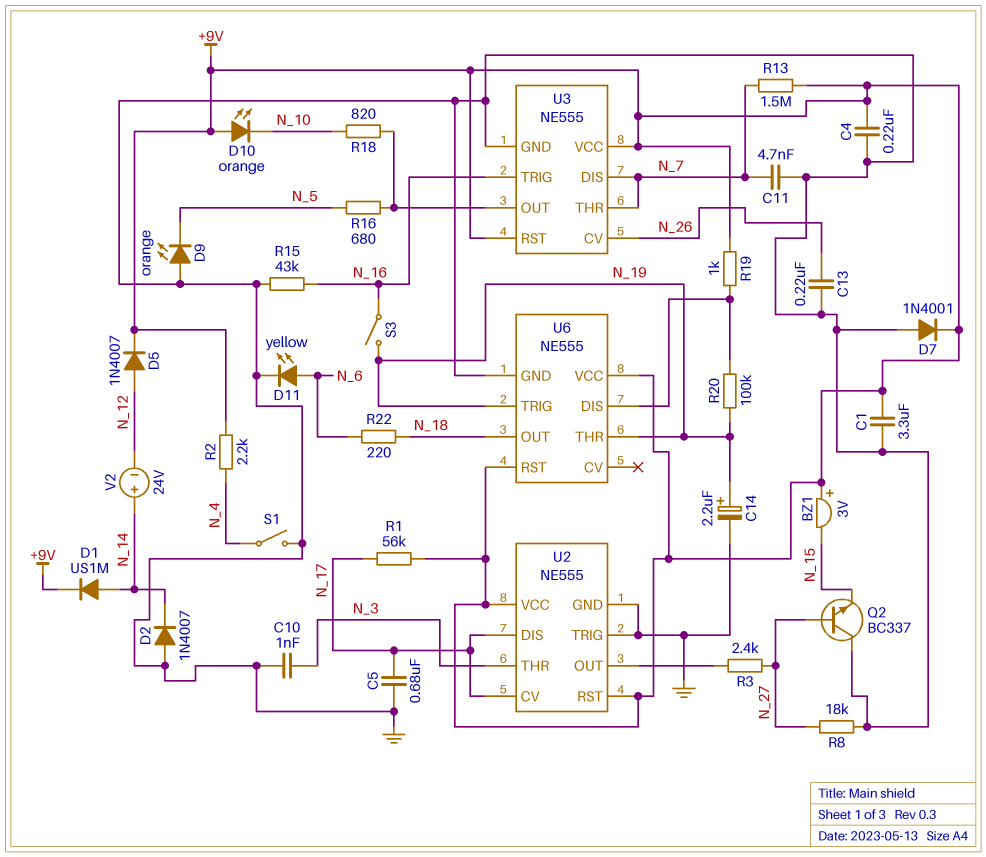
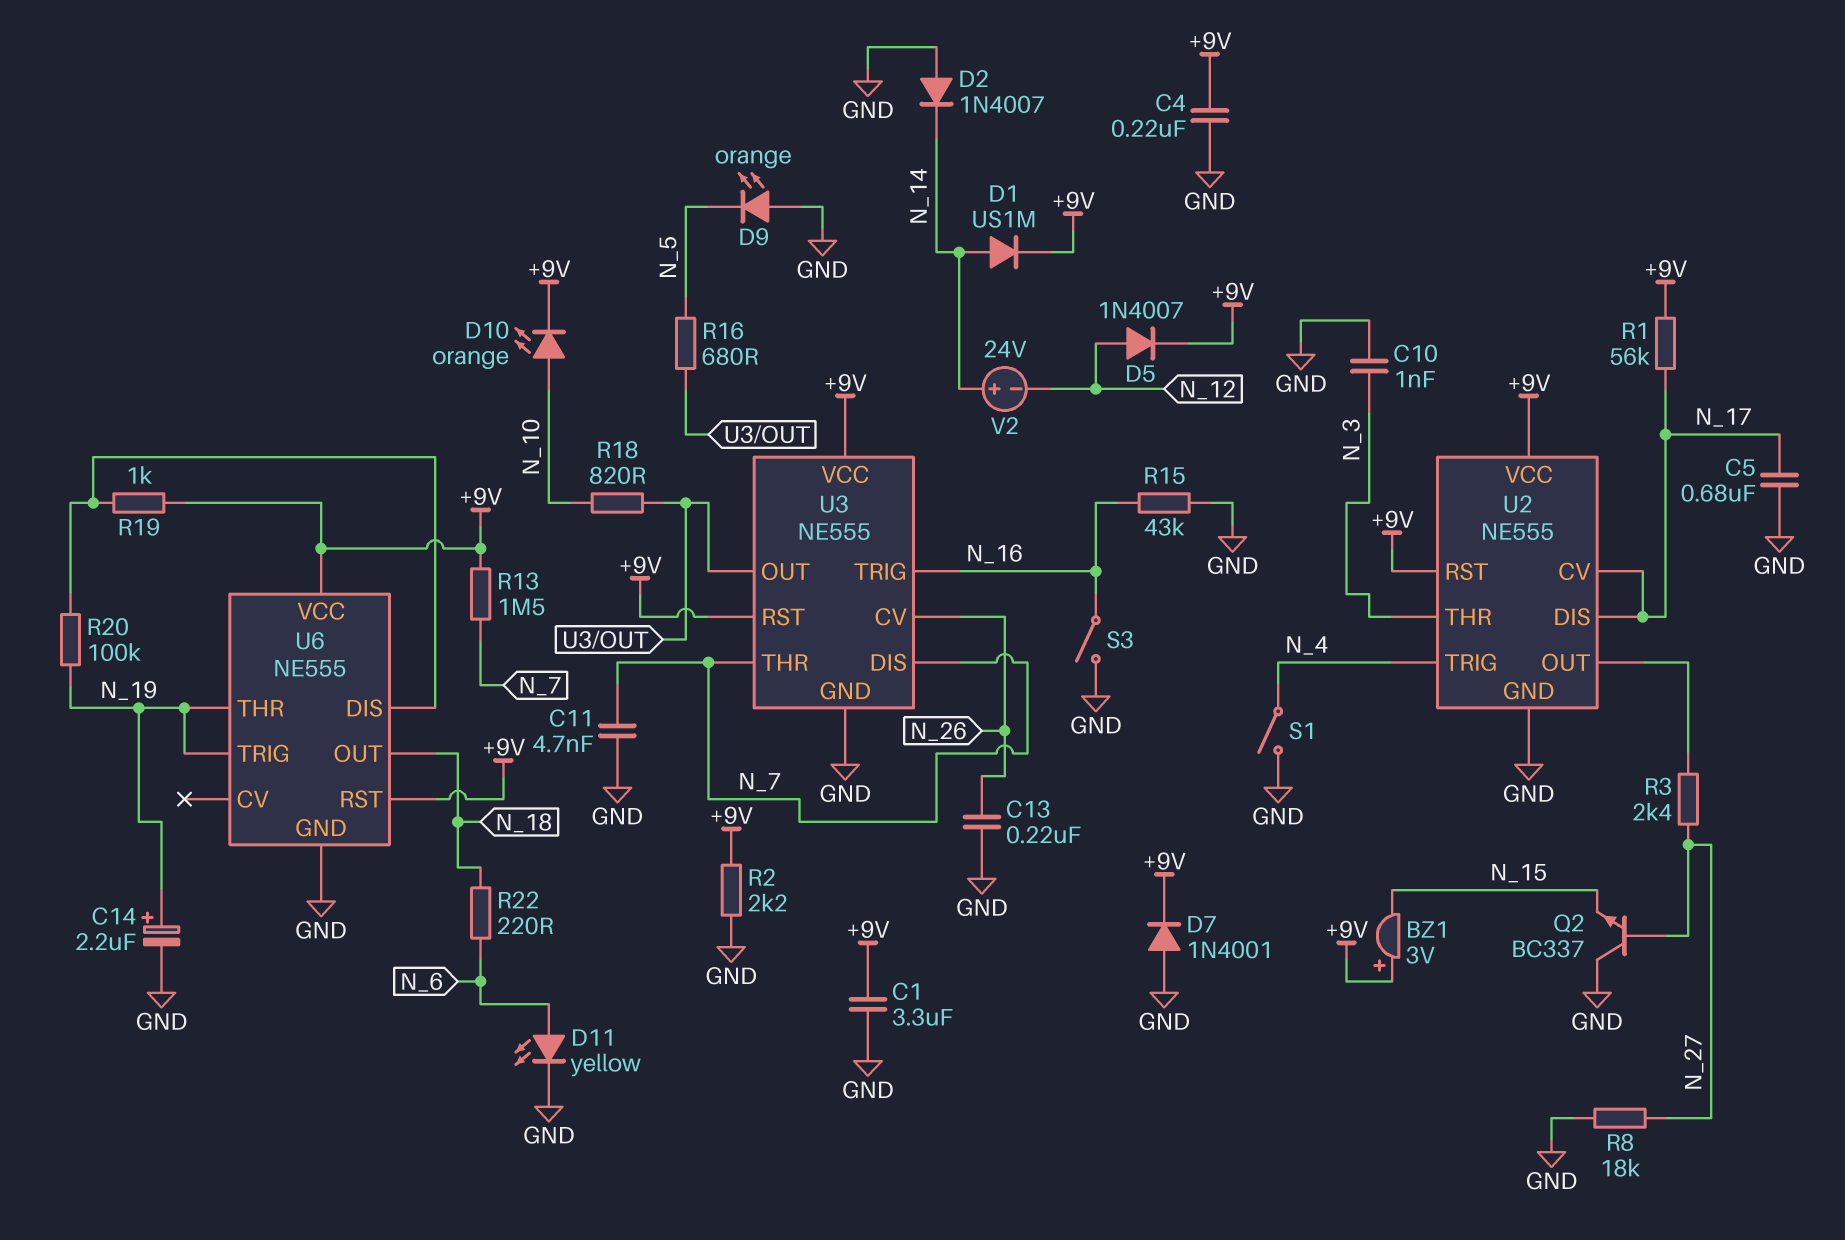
D10: LED orange (A +9V, K N_10) -> LED orange (A N_10, K +9V)
R2: 2.2k (+9V, N_4) -> 2.2k (+9V, GND)
S3: switch (N_16, N_19) -> switch (GND, N_16)
U2 pin TRIG: GND -> N_4

